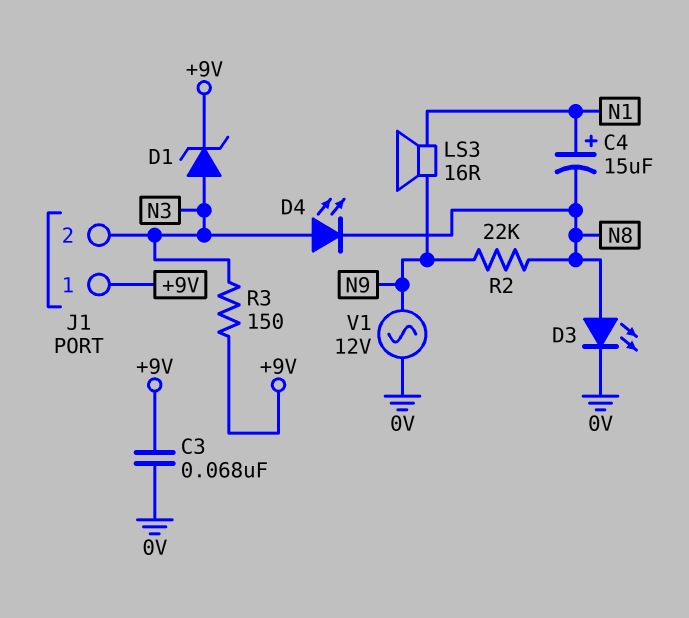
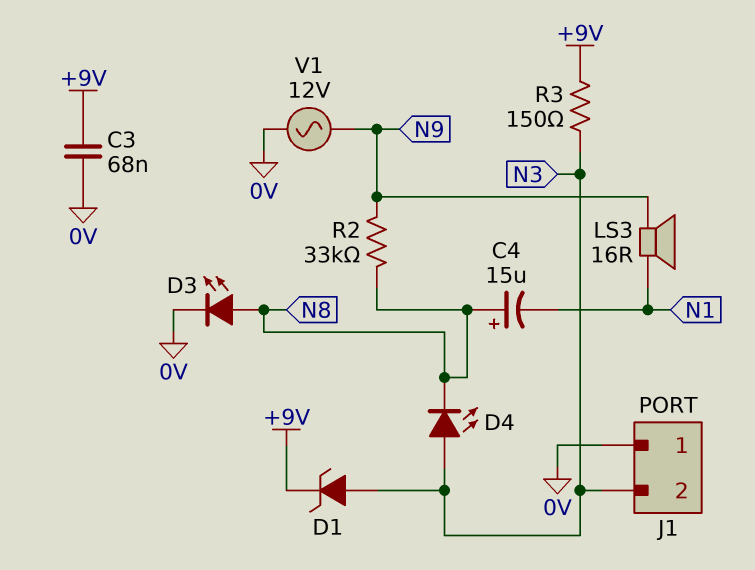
C4: 15uF (plus N1, minus N8) -> 15uF (plus N8, minus N1)
J1 pin 1: +9V -> 0V
R2: 22k (N8, N9) -> 33k (N8, N9)

